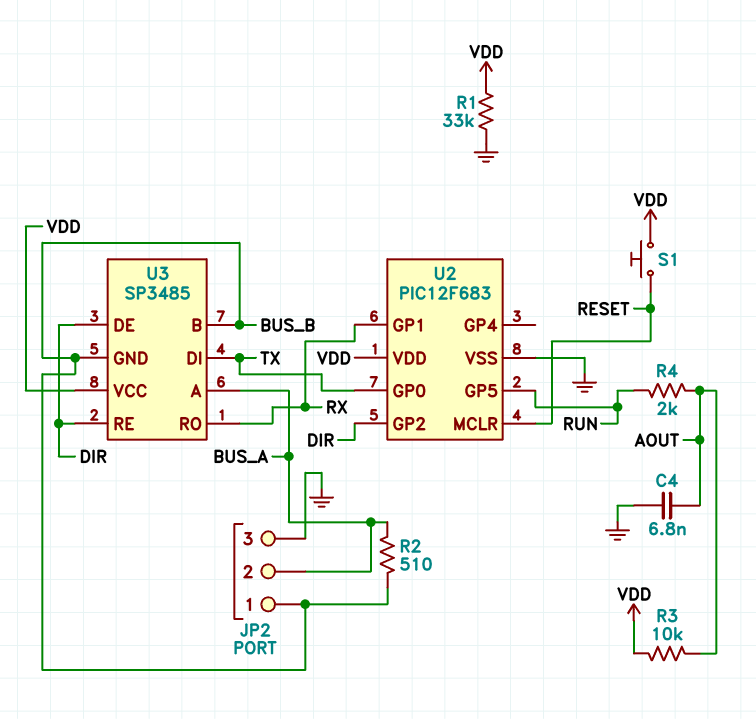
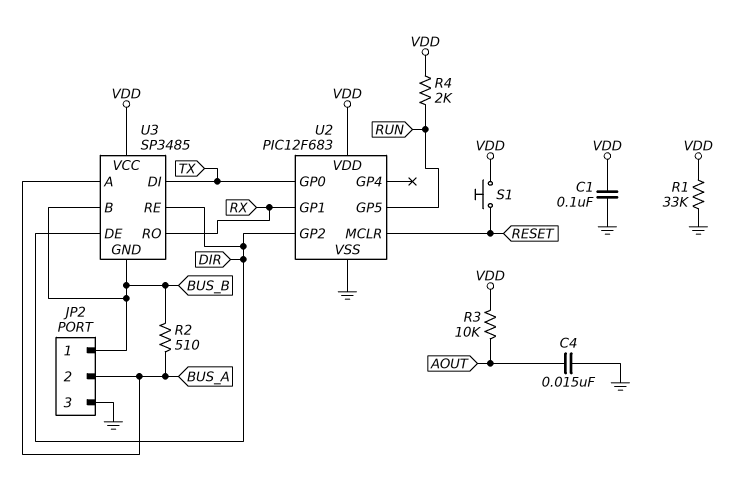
C1: none -> 100nF (GND, VDD)
C4: 6.8nF (AOUT, GND) -> 15nF (AOUT, GND)
R4: 2k (AOUT, RUN) -> 2k (RUN, VDD)

